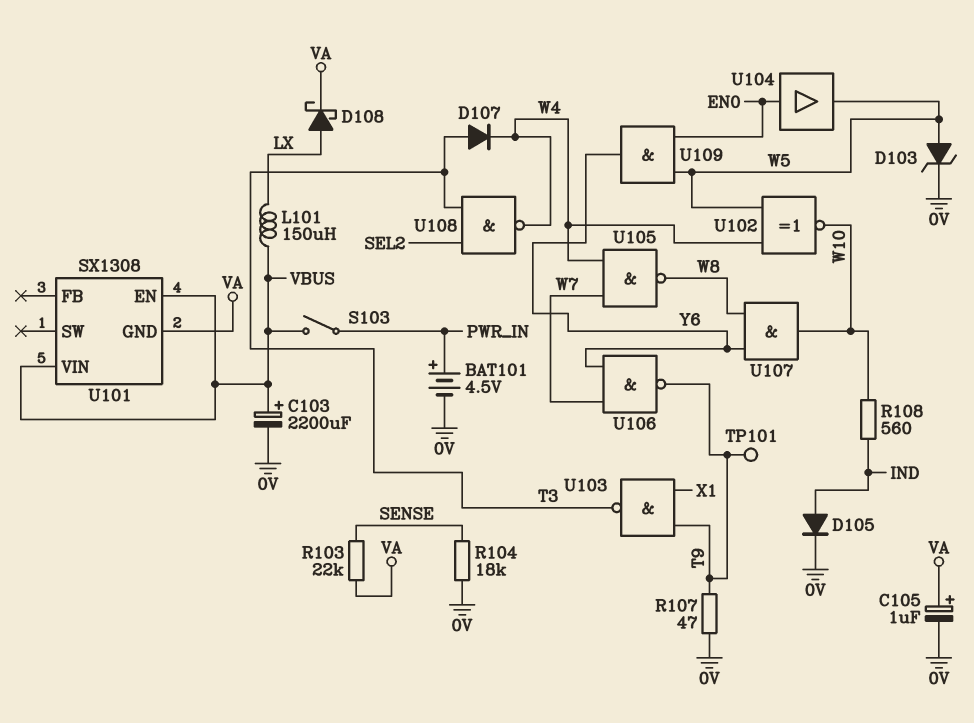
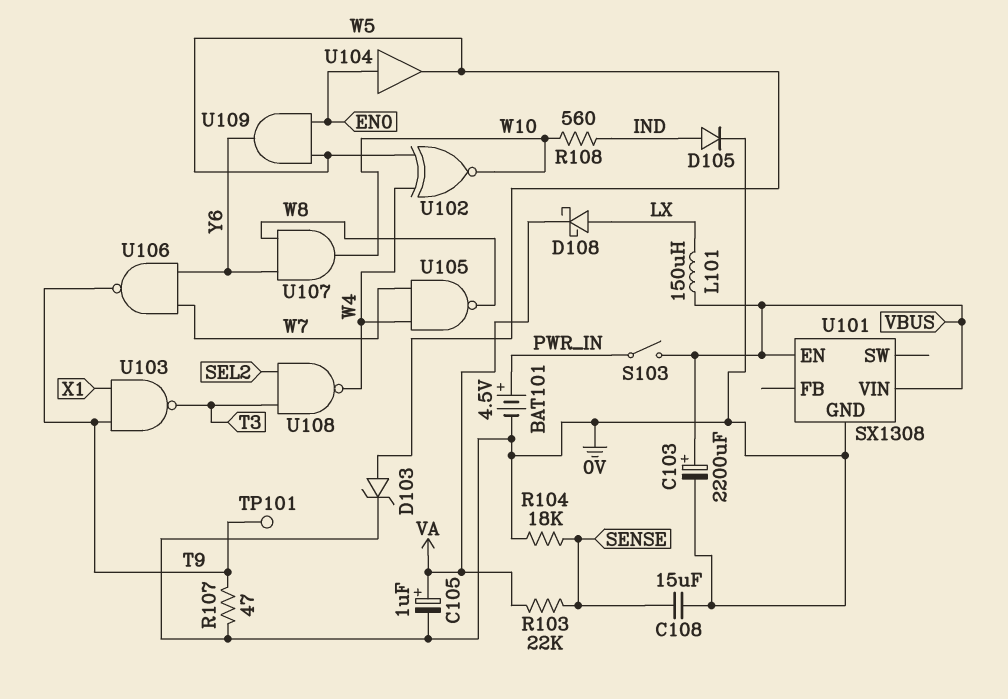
C108: none -> 15uF (0V, SENSE)
D107: diode (A T3, K W4) -> none
U101 pin GND: VA -> 0V

